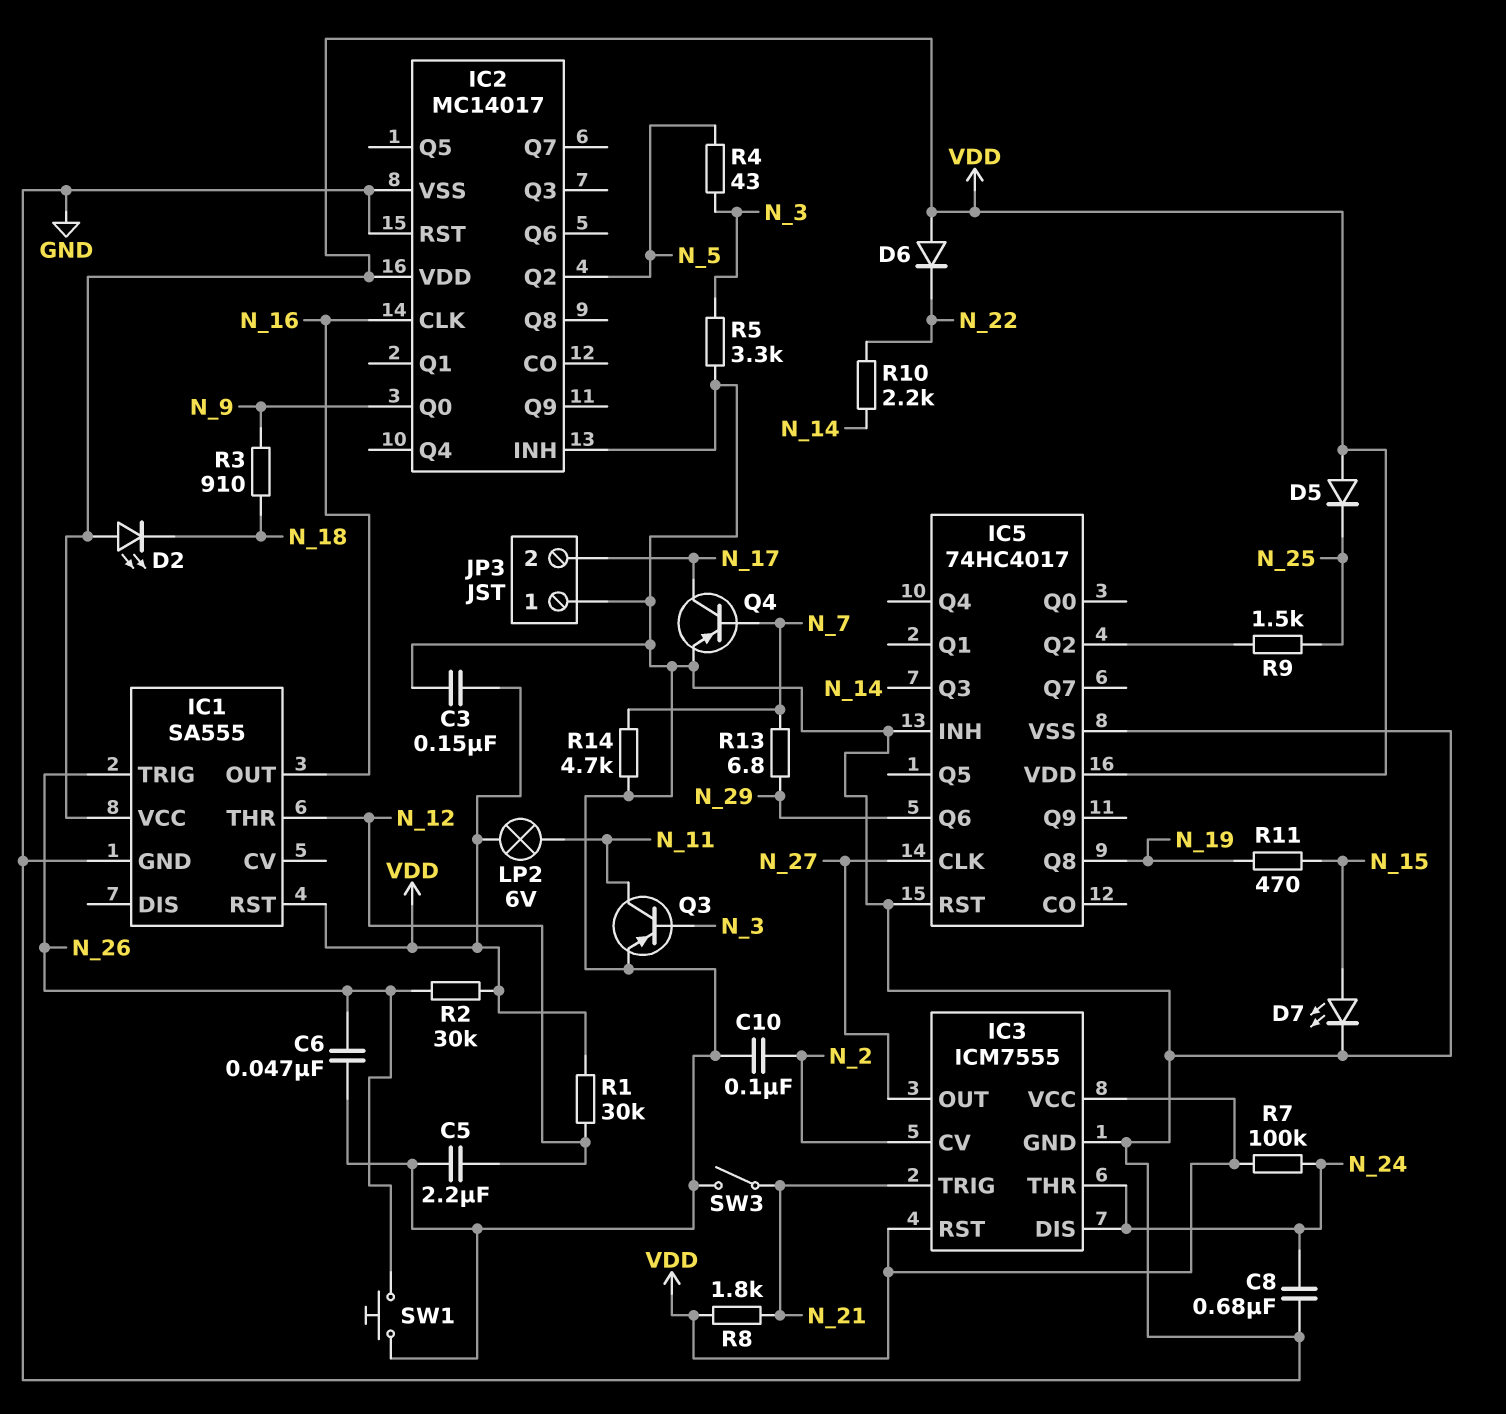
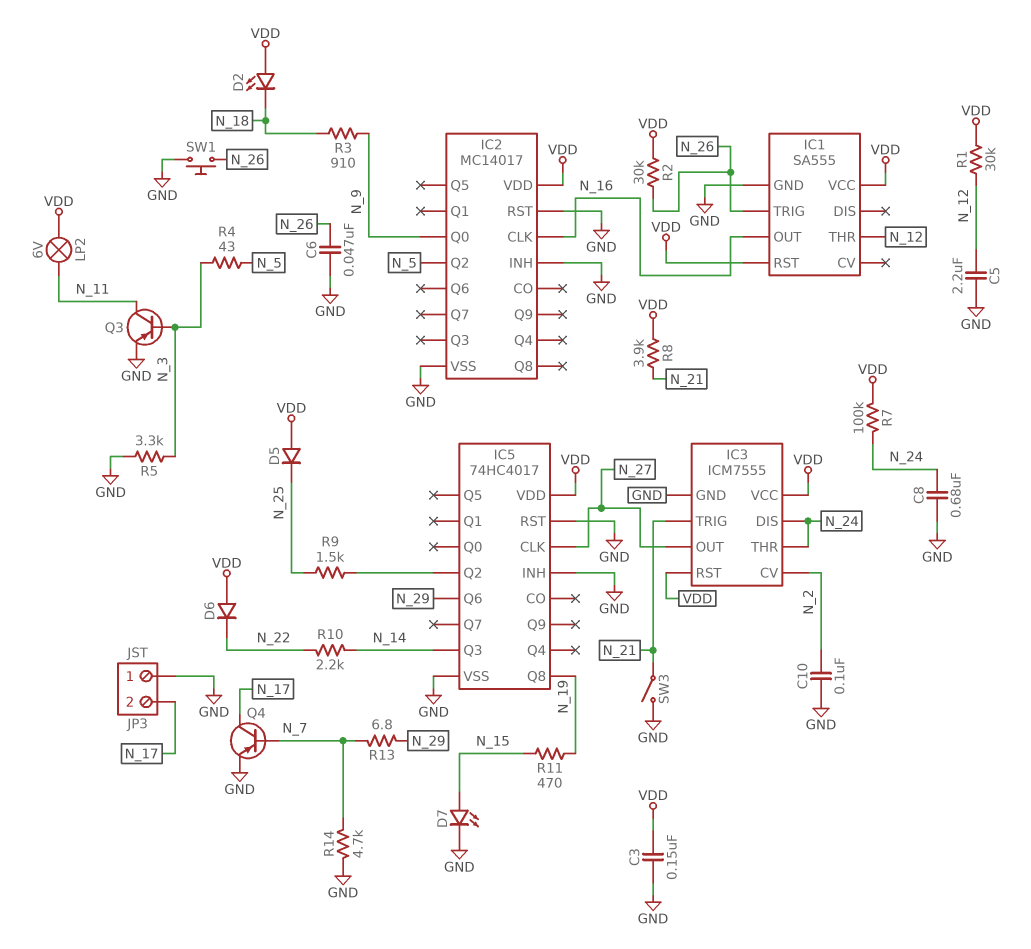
R8: 1.8k (N_21, VDD) -> 3.9k (N_21, VDD)

